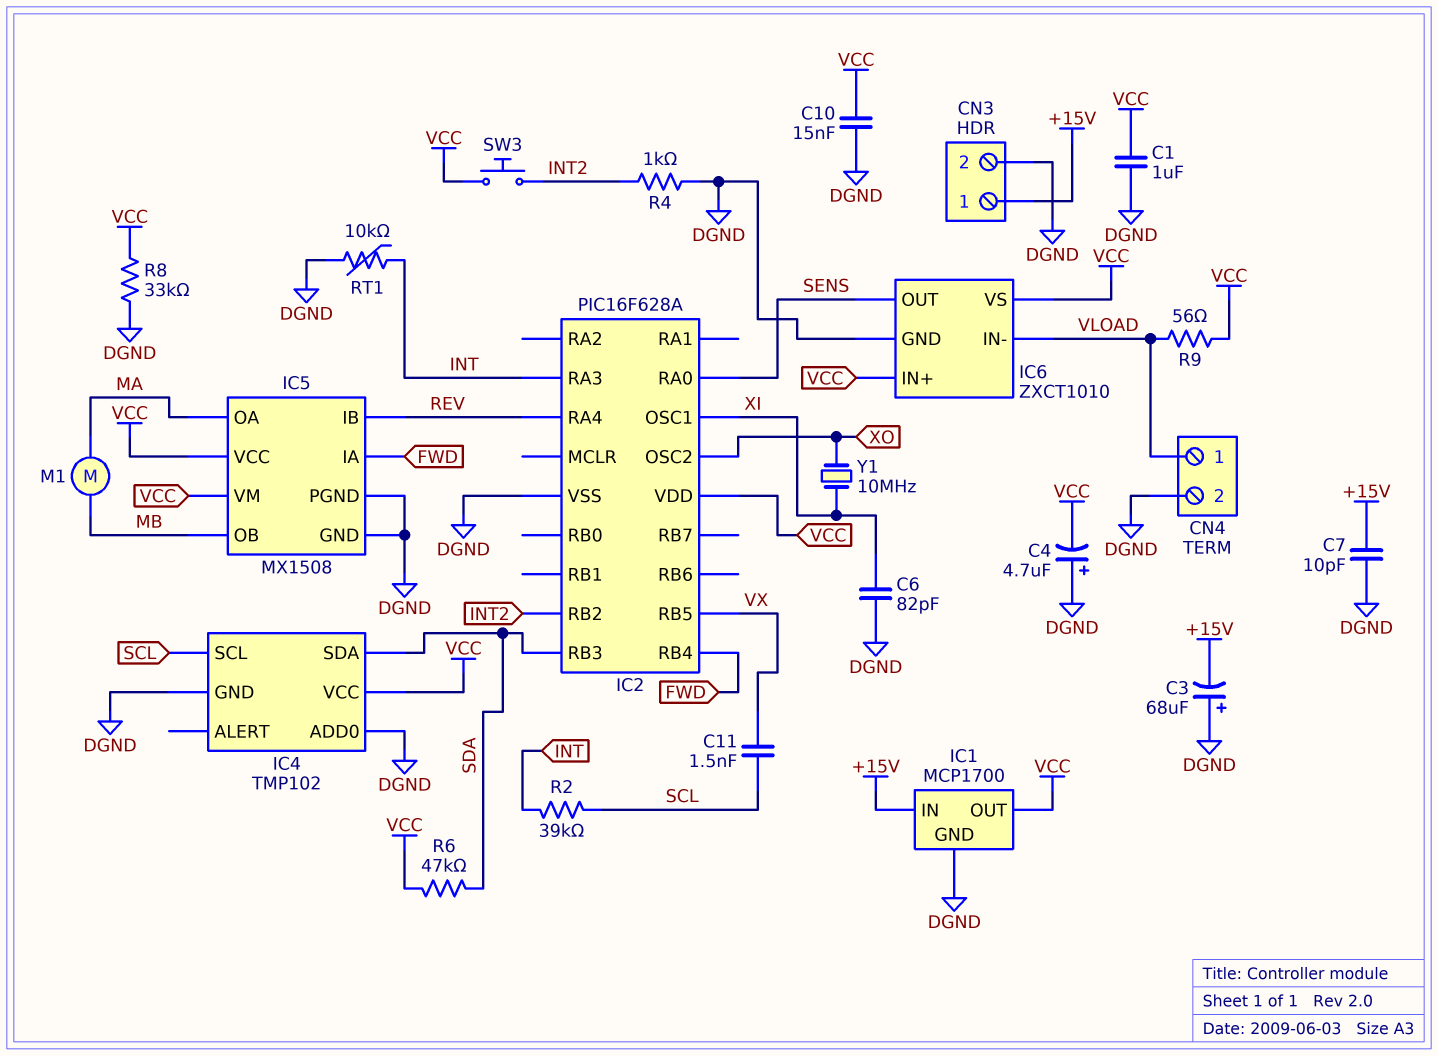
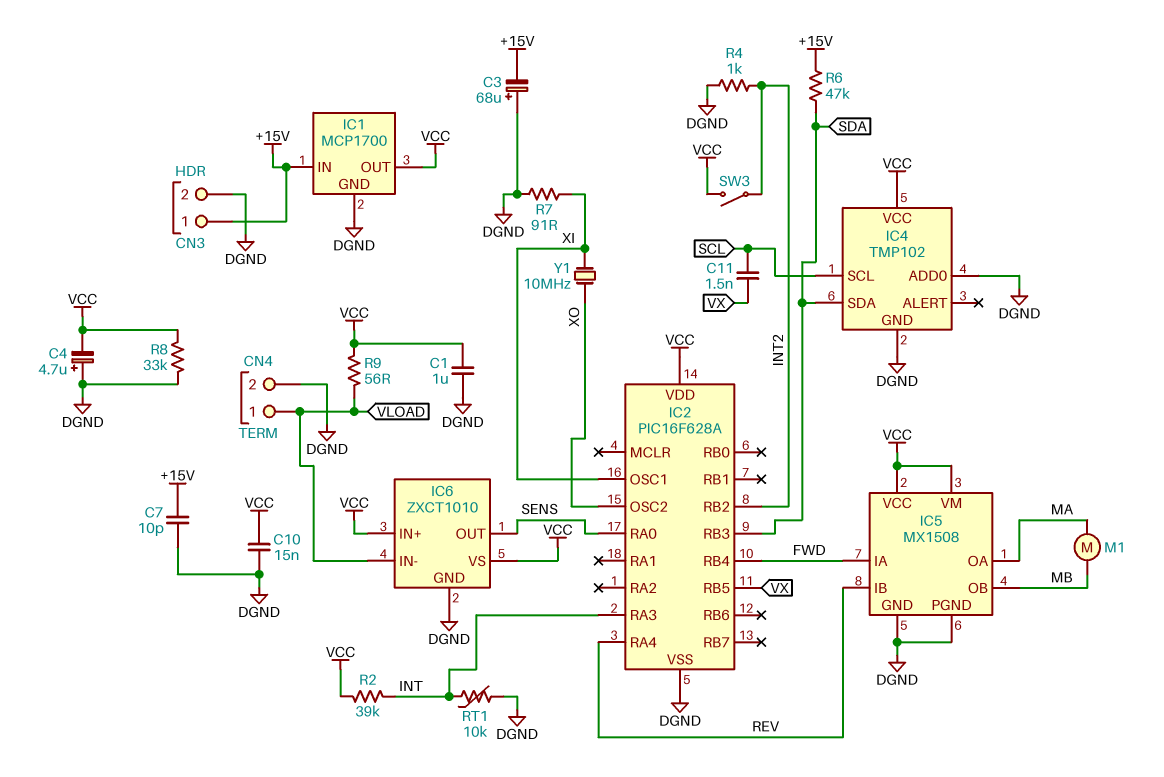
C6: 82pF (DGND, XI) -> none
R2: 39k (INT, SCL) -> 39k (INT, VCC)
R6: 47k (SDA, VCC) -> 47k (+15V, SDA)
R7: none -> 91 (DGND, XI)
SW3: button (INT2, VCC) -> switch (INT2, VCC)

